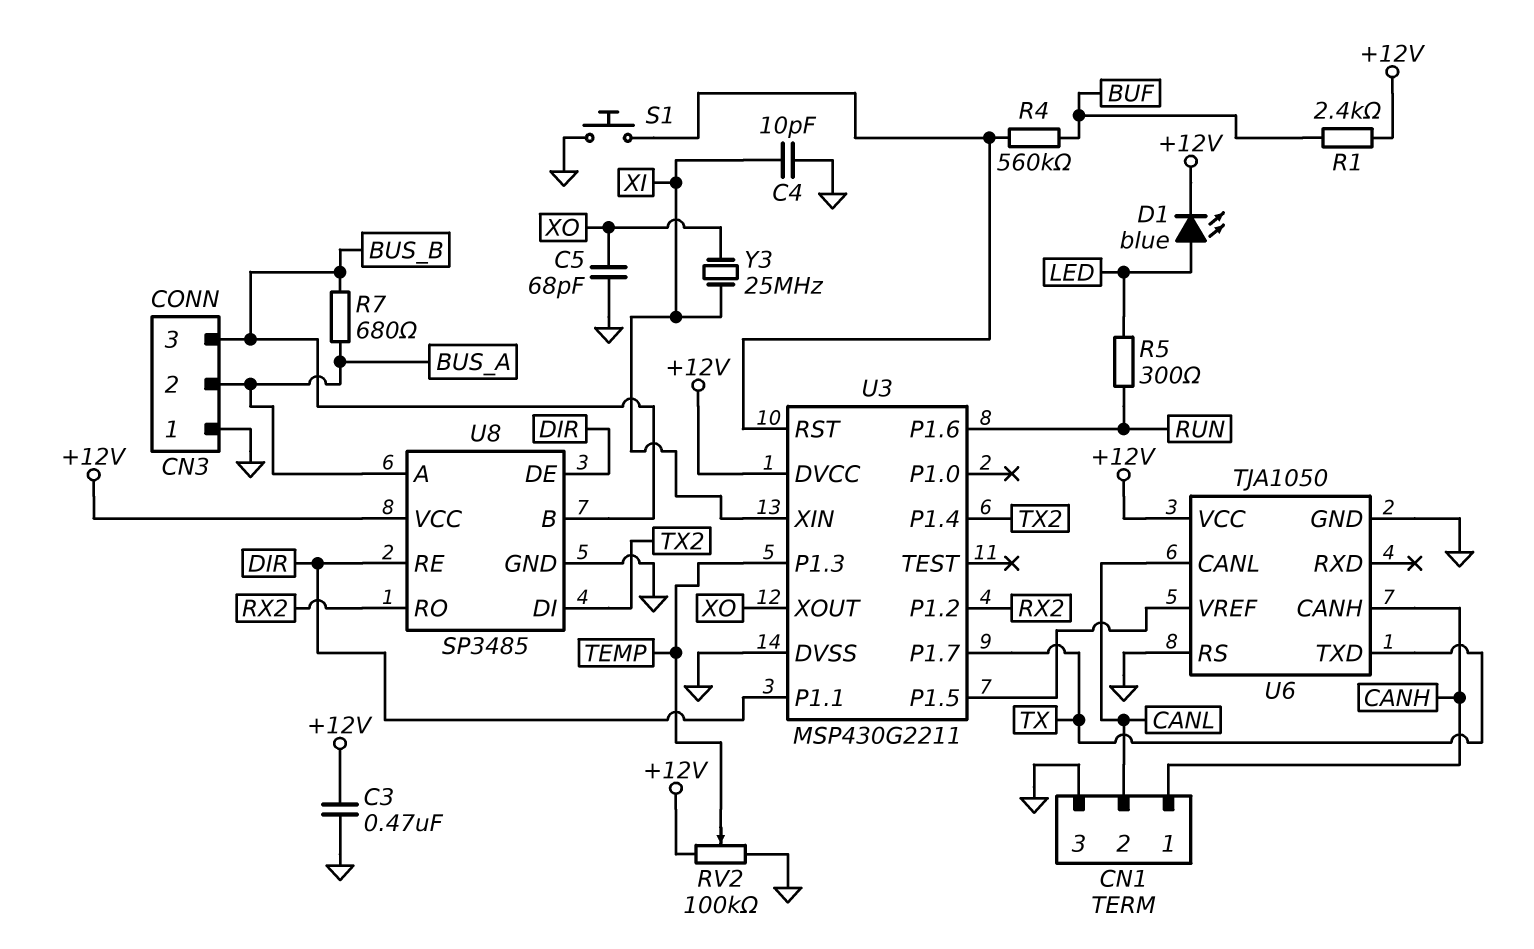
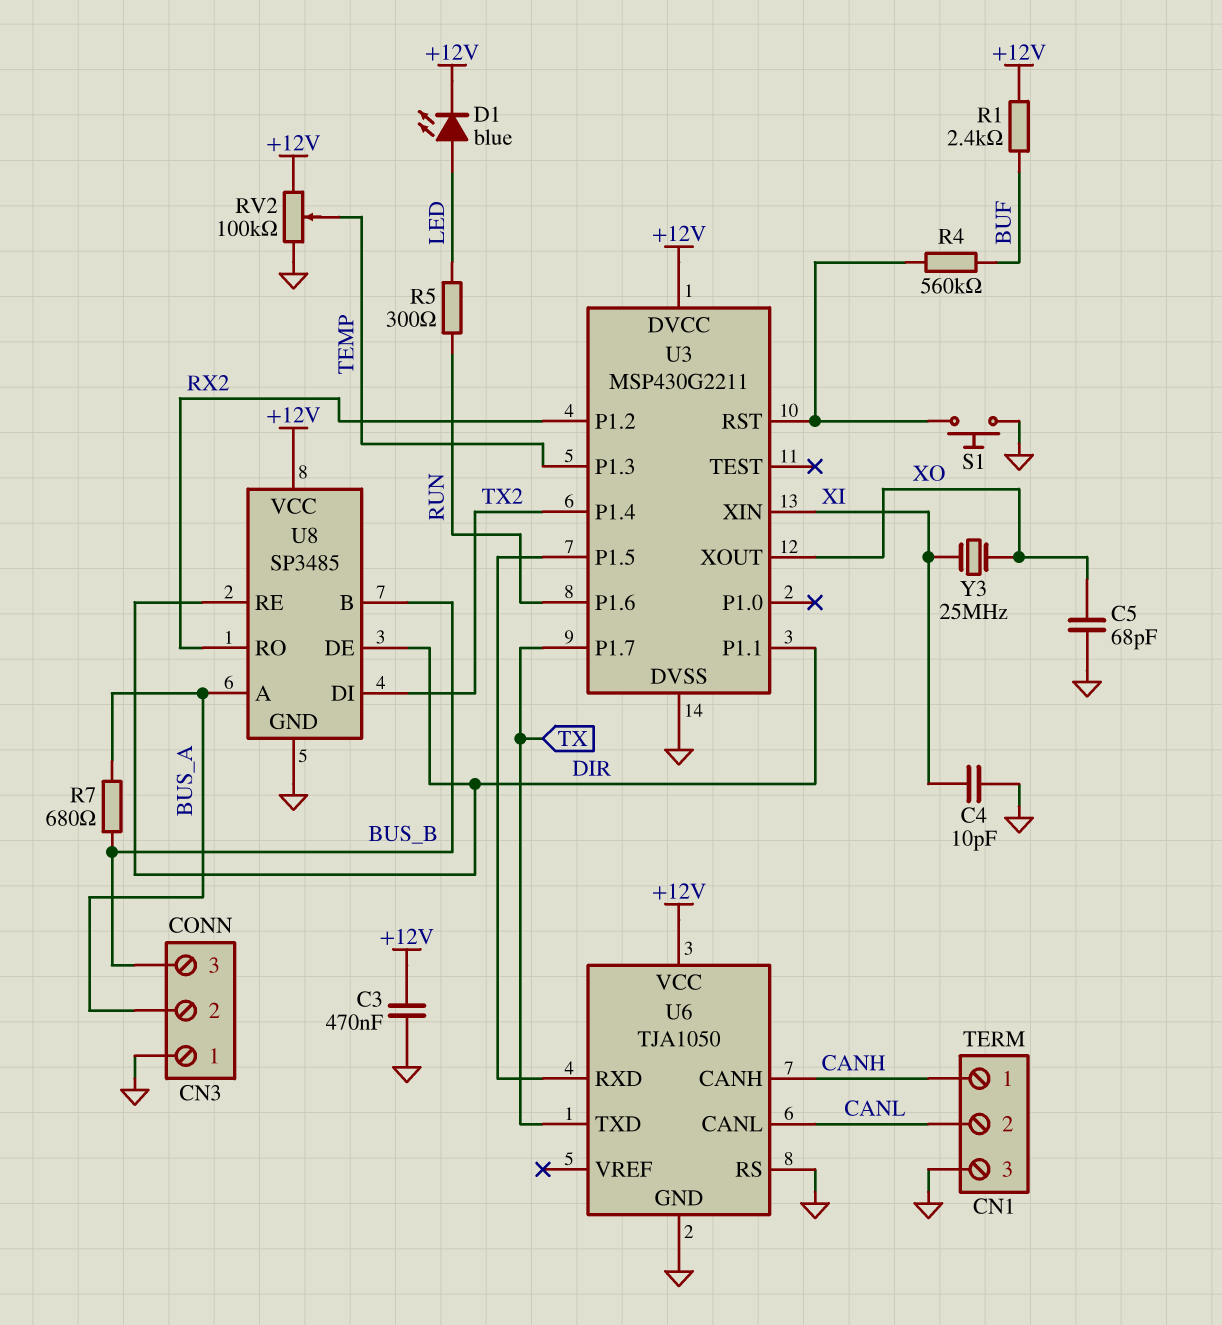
U6 pin RXD: none -> U3/P1.5
U6 pin VREF: U3/P1.5 -> none

